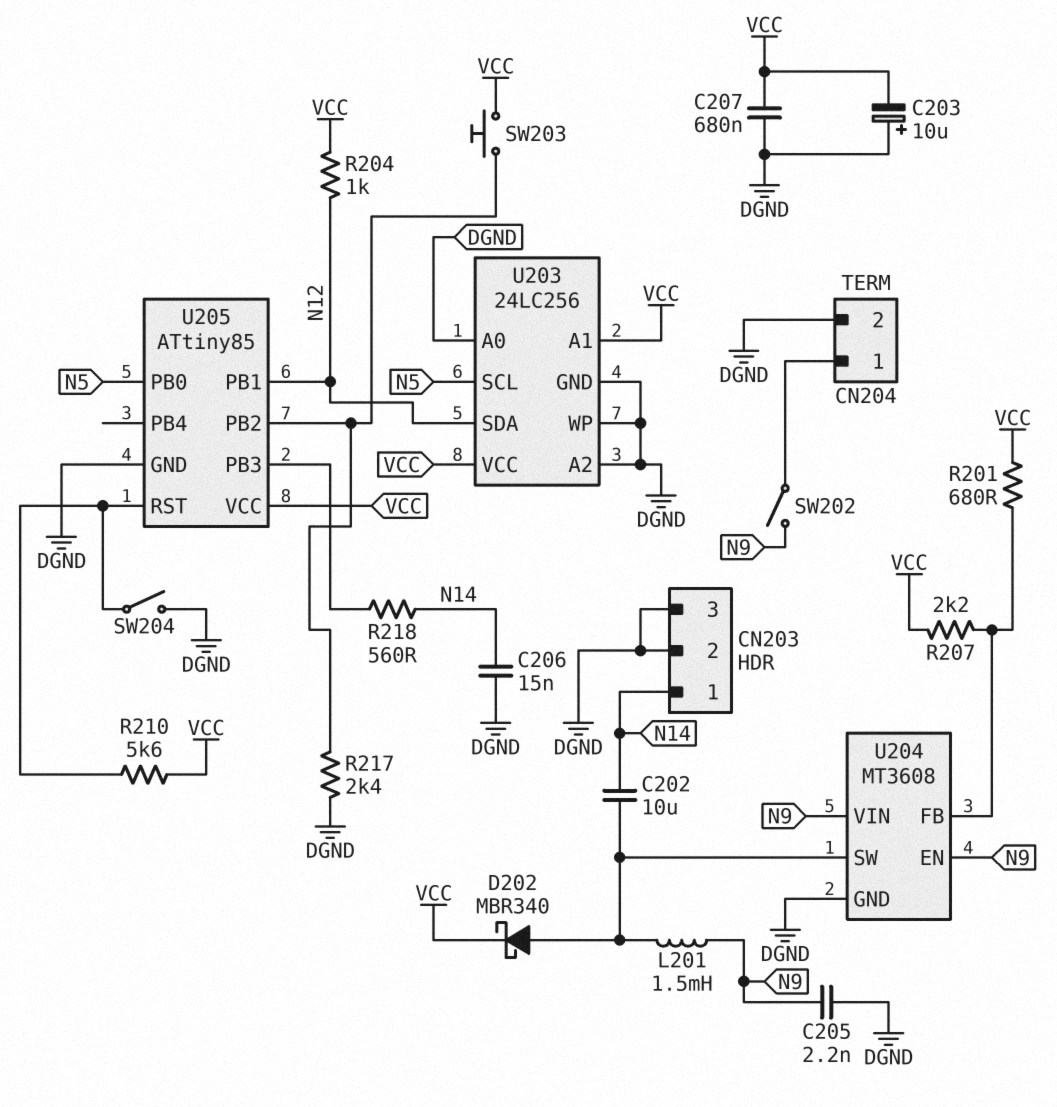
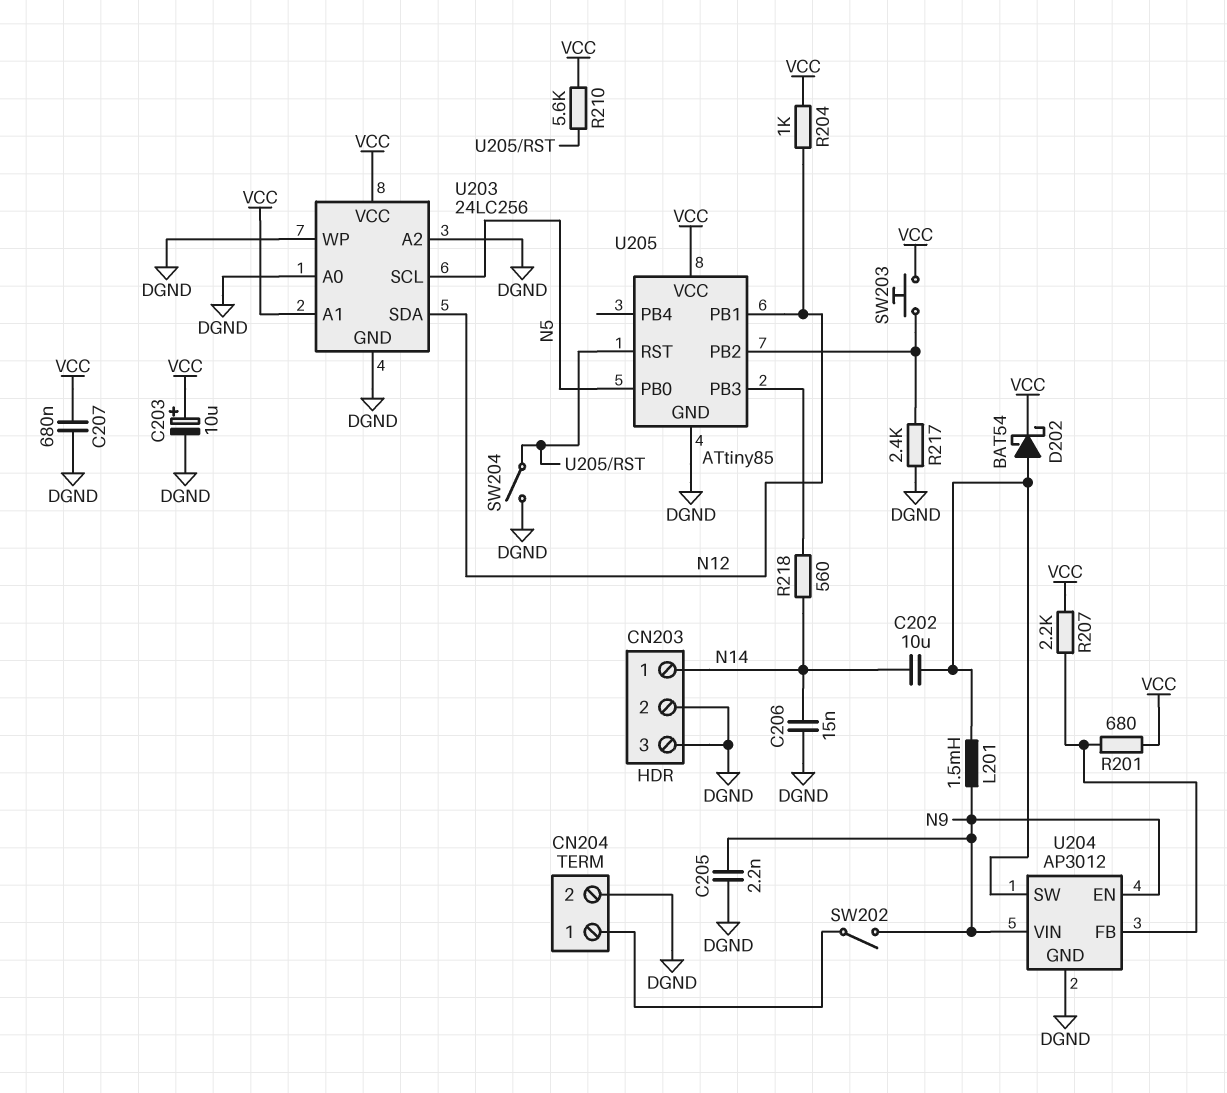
C203: 10uF (plus DGND, minus VCC) -> 10uF (plus VCC, minus DGND)
D202: schottky MBR340 (A U204/SW, K VCC) -> schottky BAT54 (A U204/SW, K VCC)
U204: MT3608 -> AP3012

